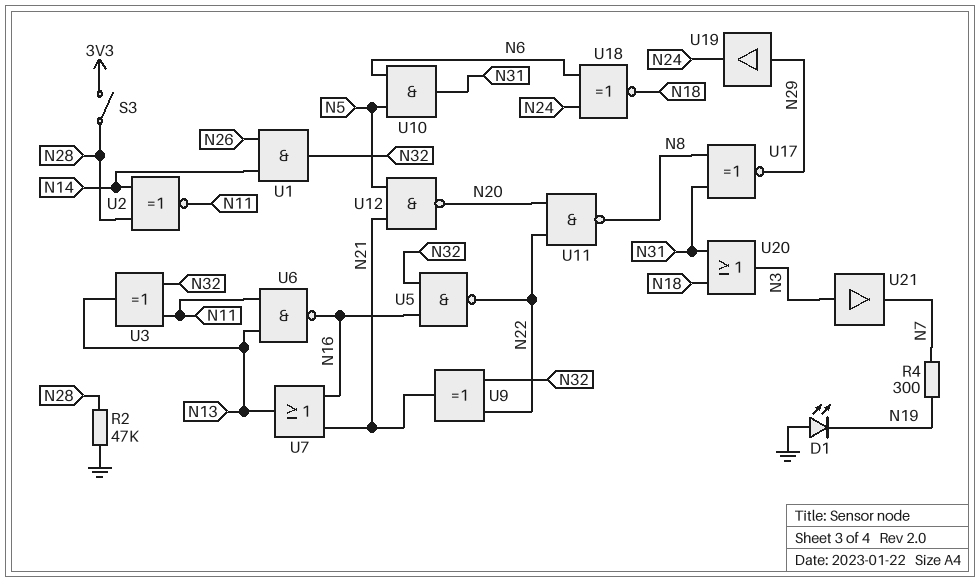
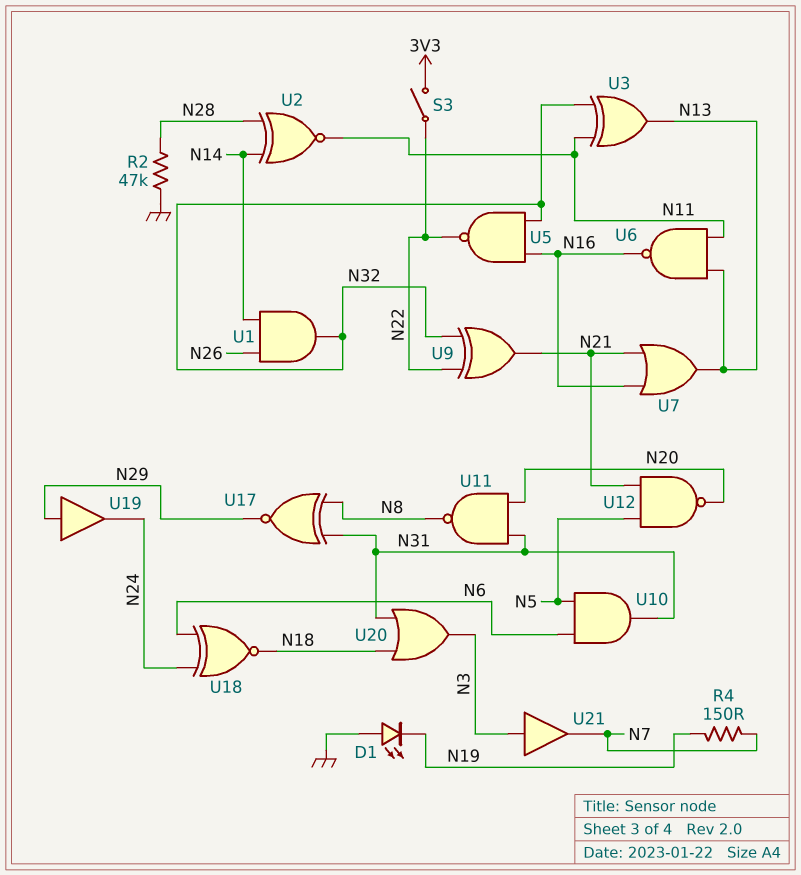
R4: 300 (N7, N19) -> 150 (N7, N19)
S3: switch (3V3, N28) -> switch (3V3, N22)
U11: NAND (in N20, in N22, out N8) -> NAND (in N20, in N31, out N8)

